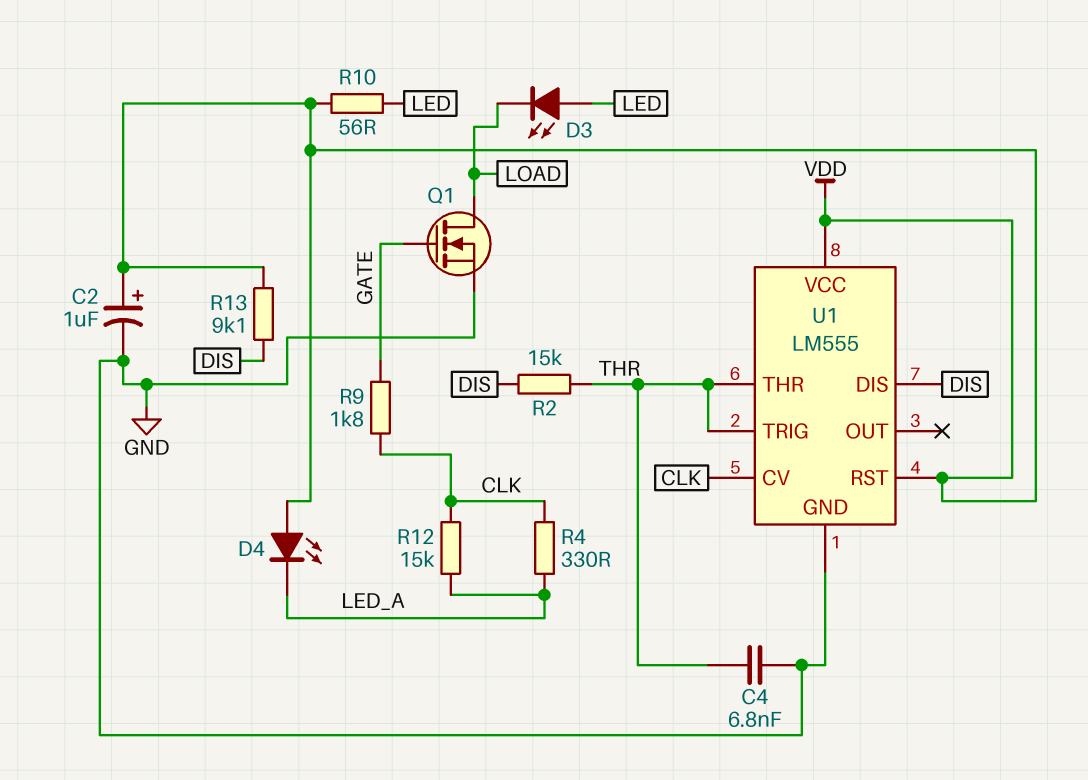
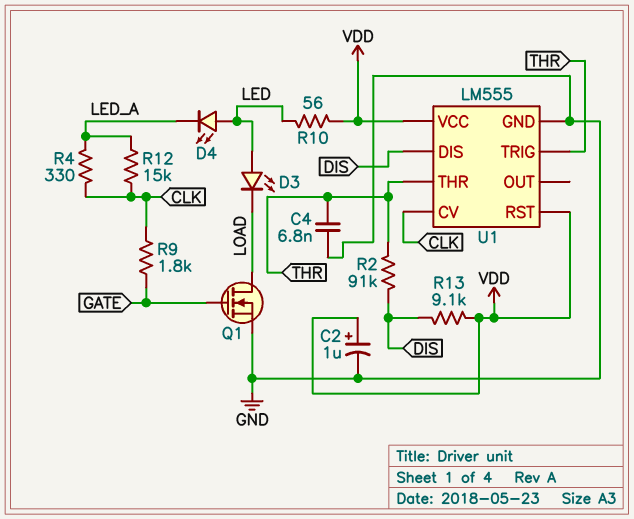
D4: LED (A VDD, K LED_A) -> LED (A LED, K LED_A)
R2: 15k (DIS, THR) -> 91k (DIS, THR)

